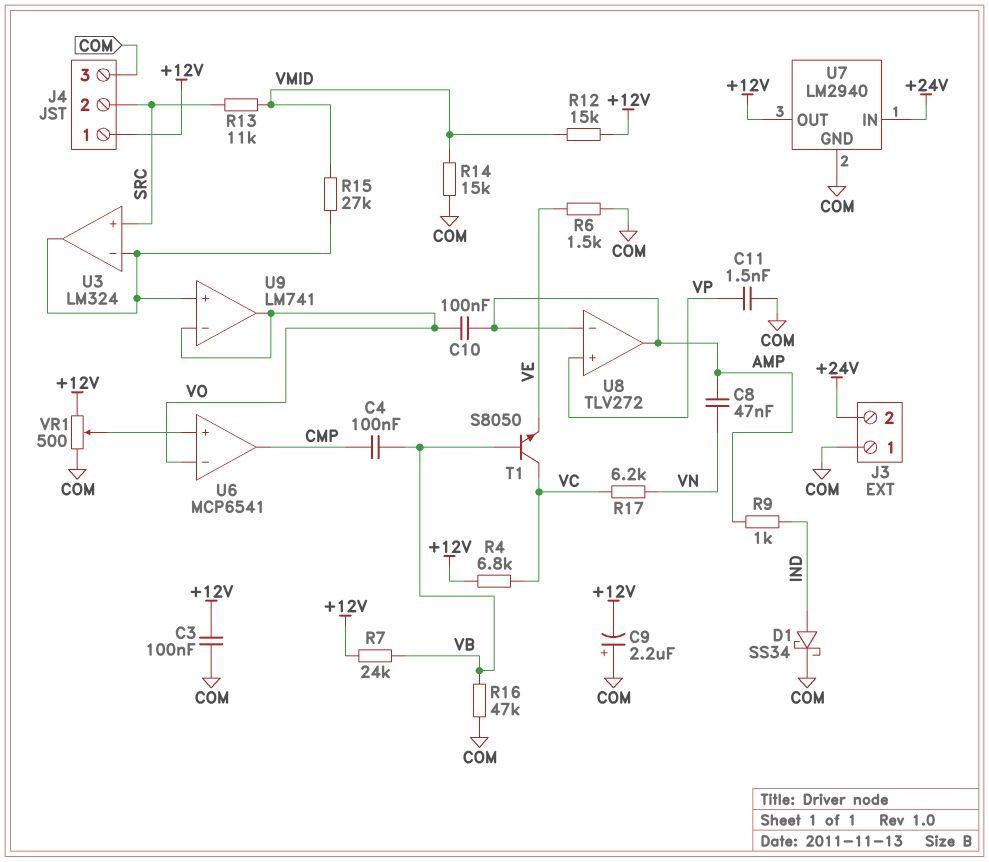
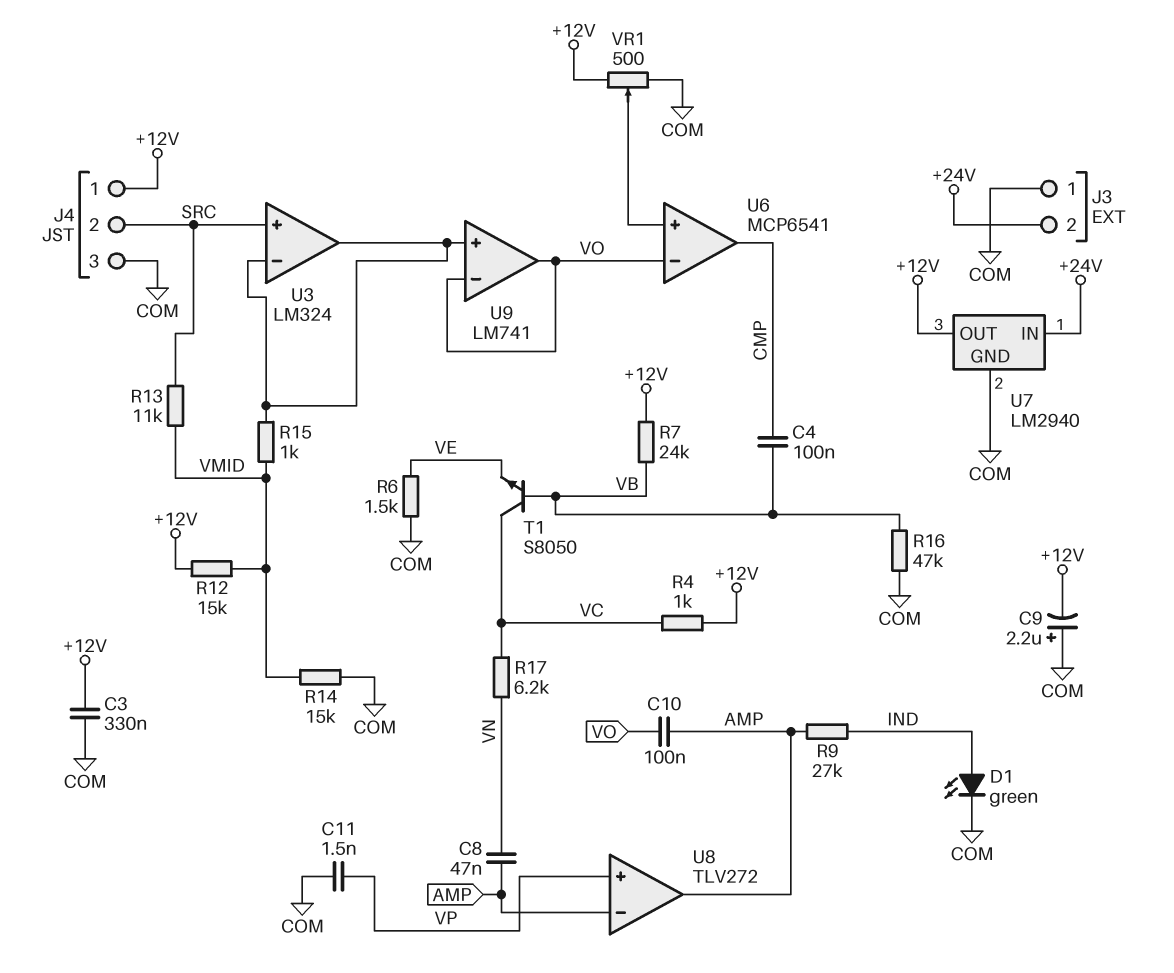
C3: 100nF (+12V, COM) -> 330nF (+12V, COM)
D1: schottky SS34 (A IND, K COM) -> LED green (A IND, K COM)
R4: 6.8k (+12V, VC) -> 1k (+12V, VC)
R9: 1k (AMP, IND) -> 27k (AMP, IND)
R15: 27k (U3/in-, VMID) -> 1k (U3/in-, VMID)

